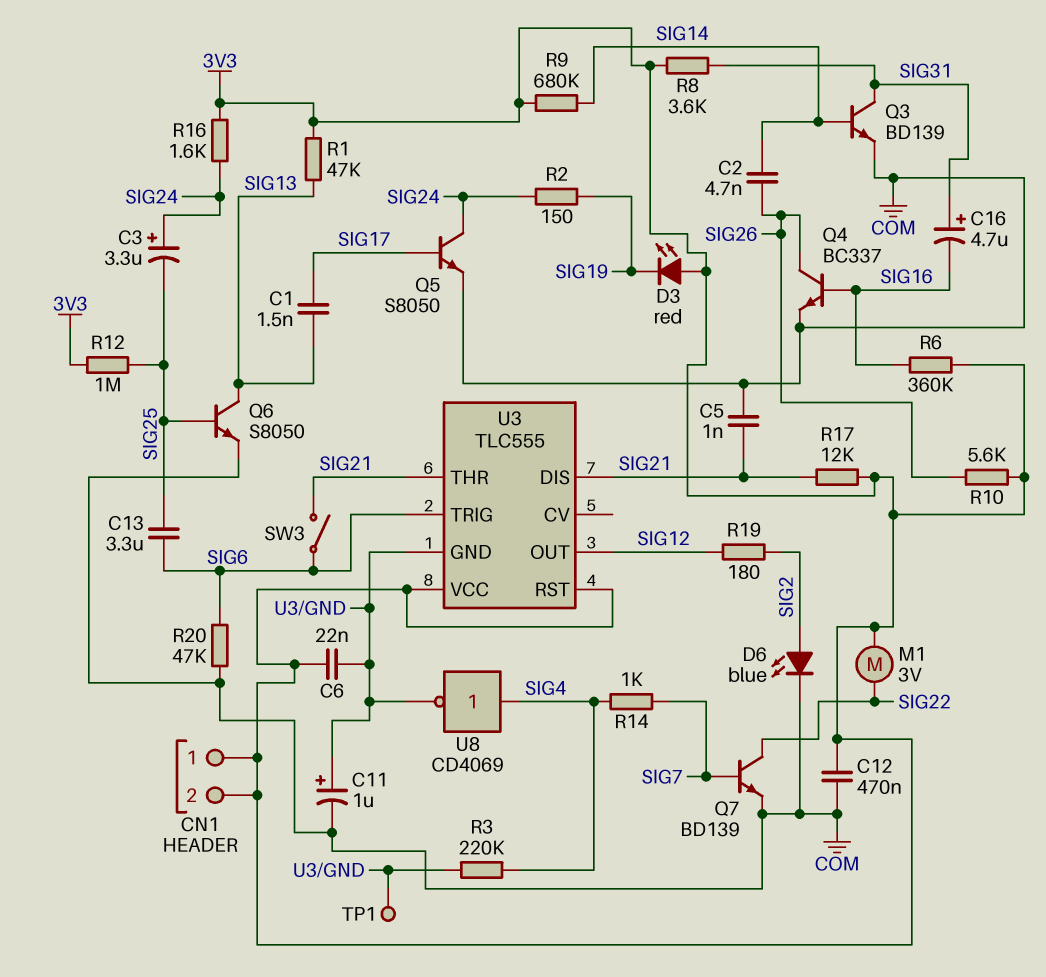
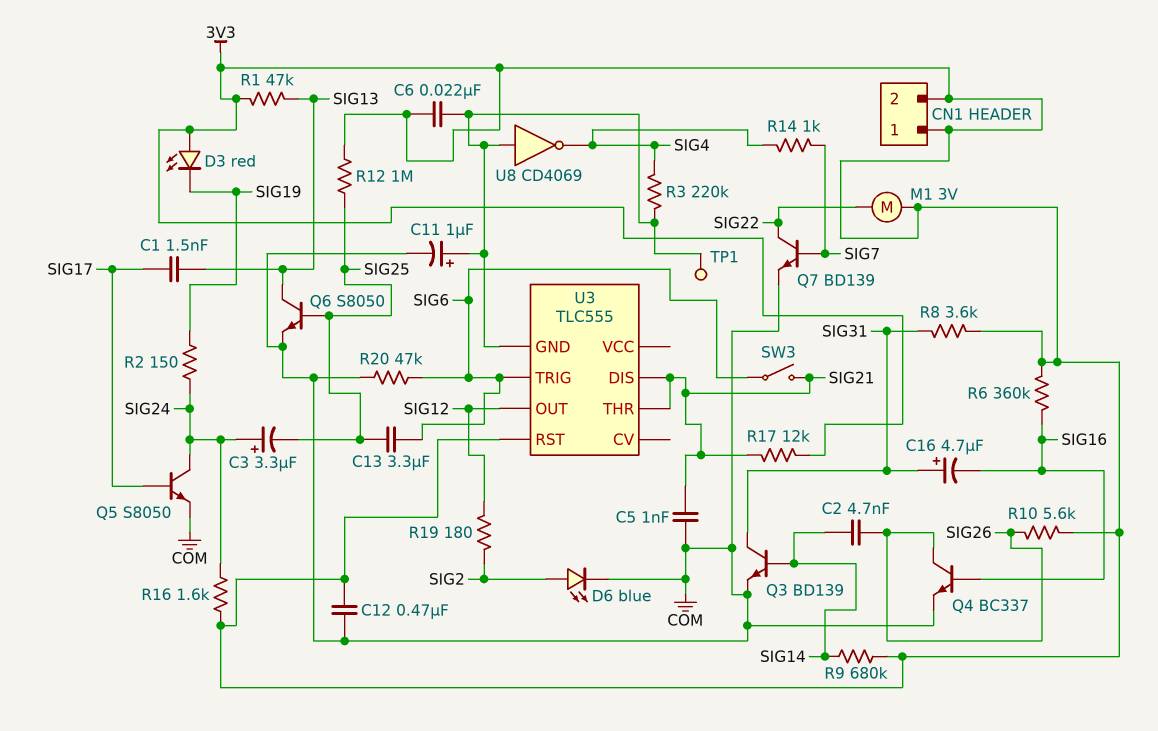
U3 pin VCC: 3V3 -> none
U8: NOT CD4069 (in SIG4, out U3/GND) -> NOT CD4069 (in U3/GND, out SIG4)

